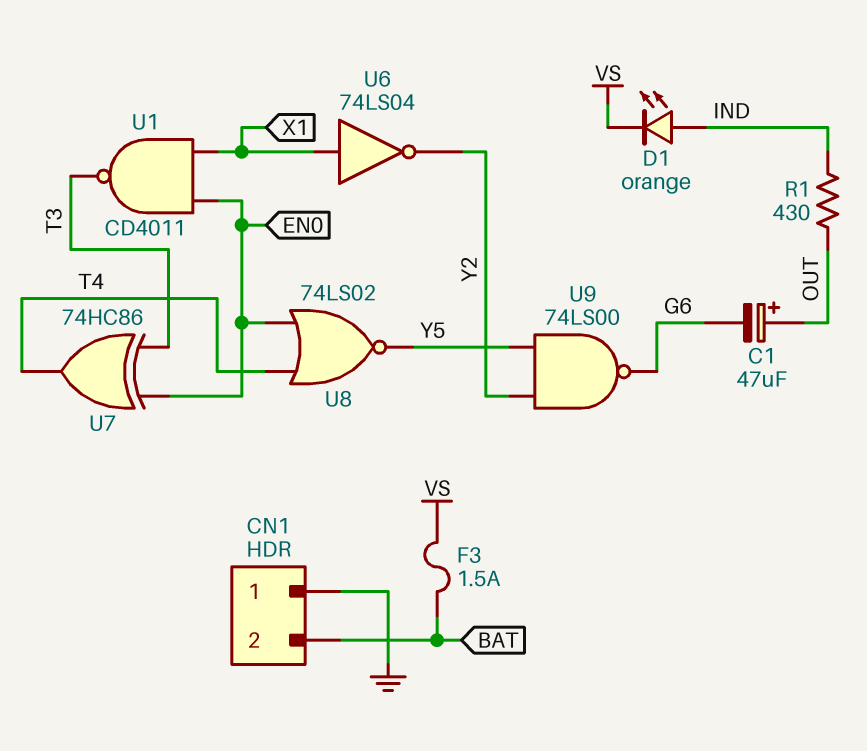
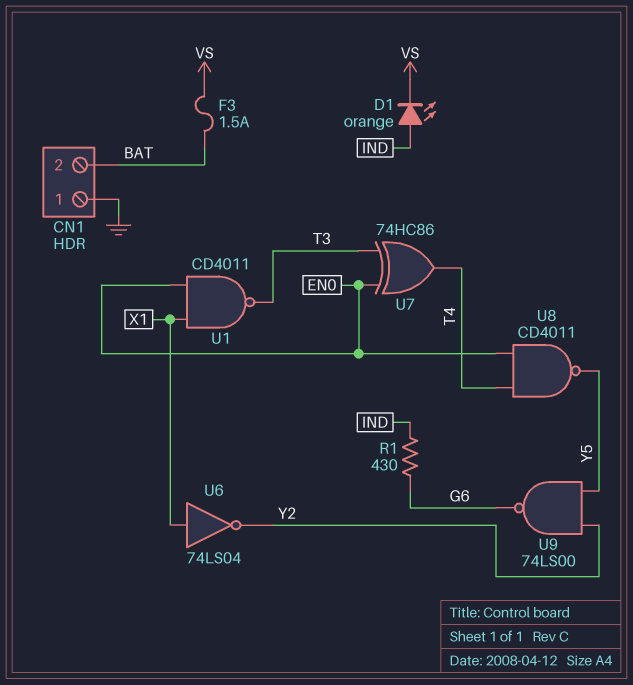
C1: 47uF (plus OUT, minus G6) -> none
R1: 430 (IND, OUT) -> 430 (G6, IND)
U8: NOR 74LS02 (in EN0, in T4, out Y5) -> NAND CD4011 (in EN0, in T4, out Y5)

